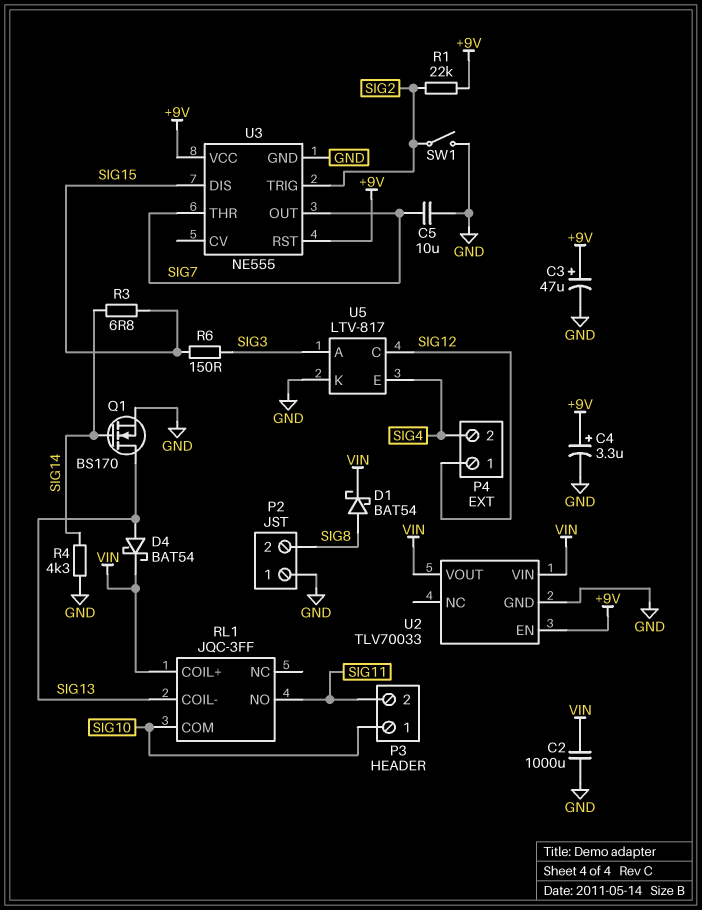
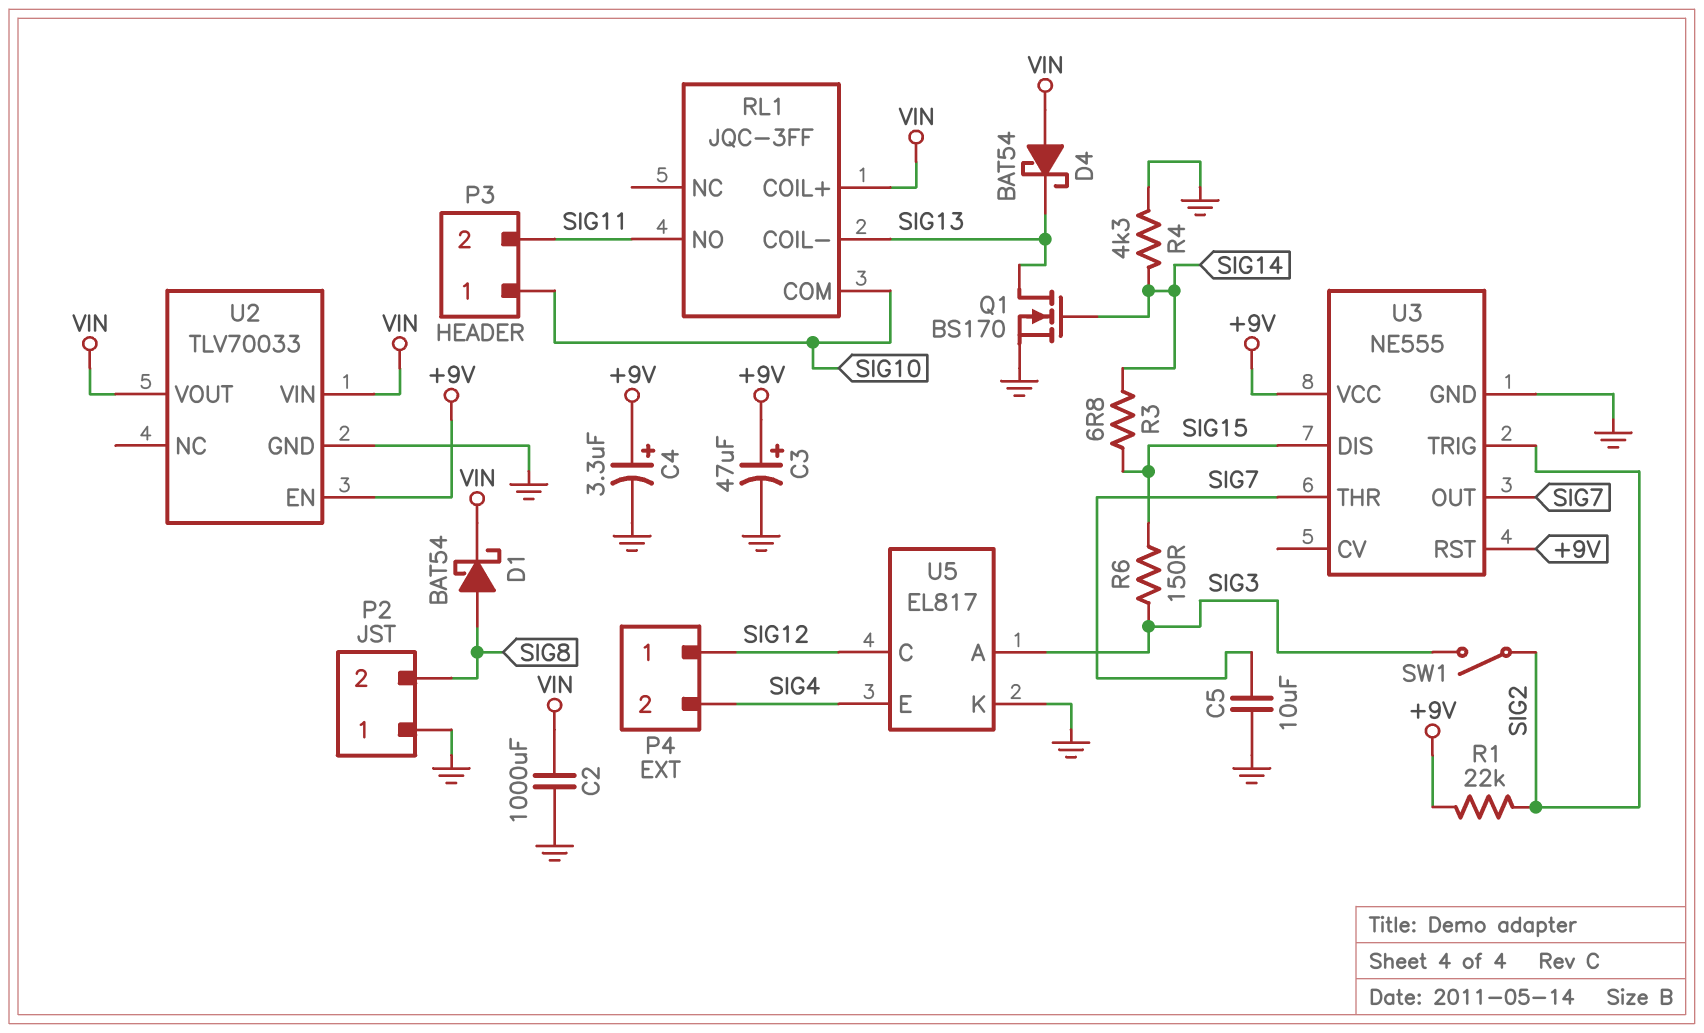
D4: schottky BAT54 (A SIG13, K VIN) -> schottky BAT54 (A VIN, K SIG13)
SW1: switch (GND, SIG2) -> switch (SIG2, SIG3)
U5: LTV-817 -> EL817

